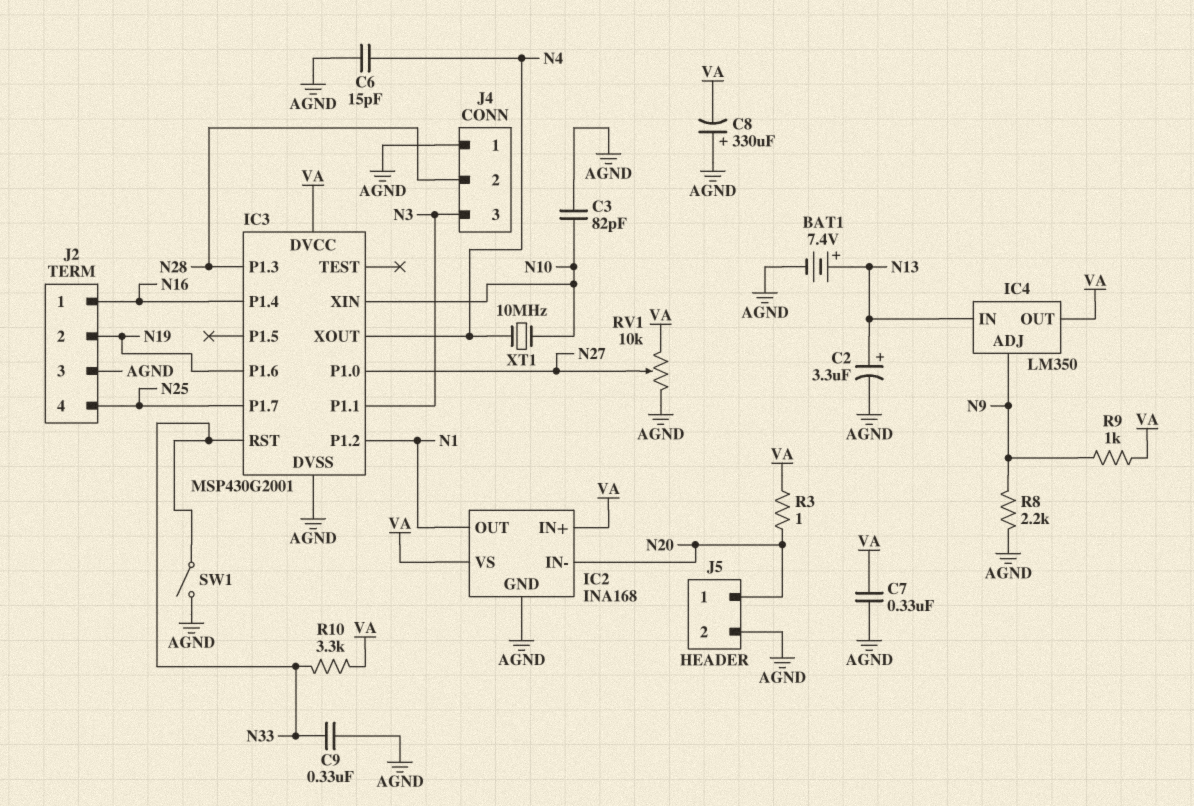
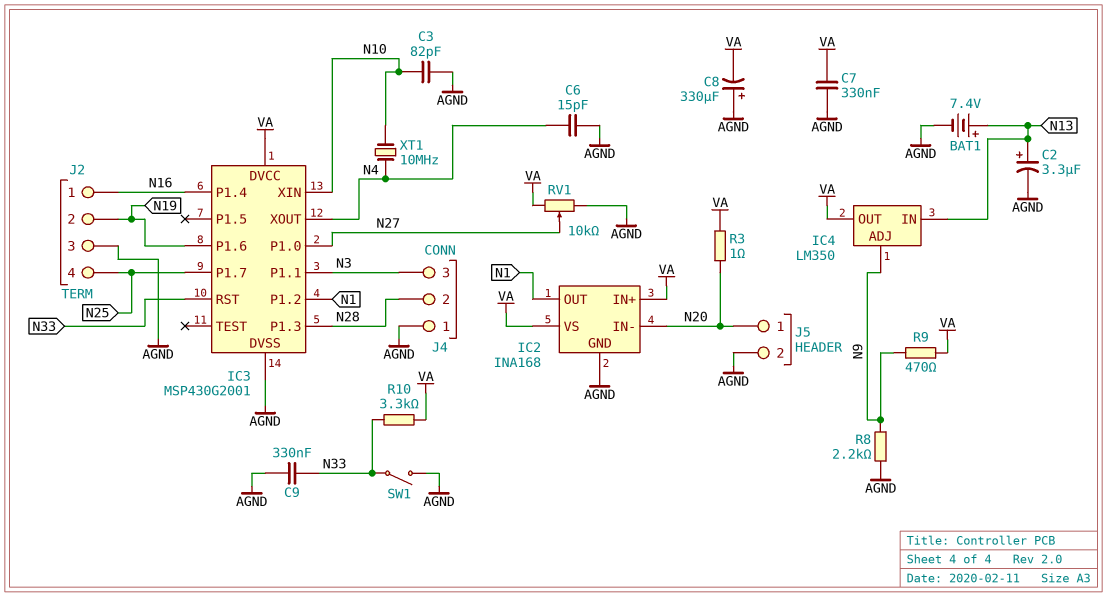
R9: 1k (N9, VA) -> 470 (N9, VA)

